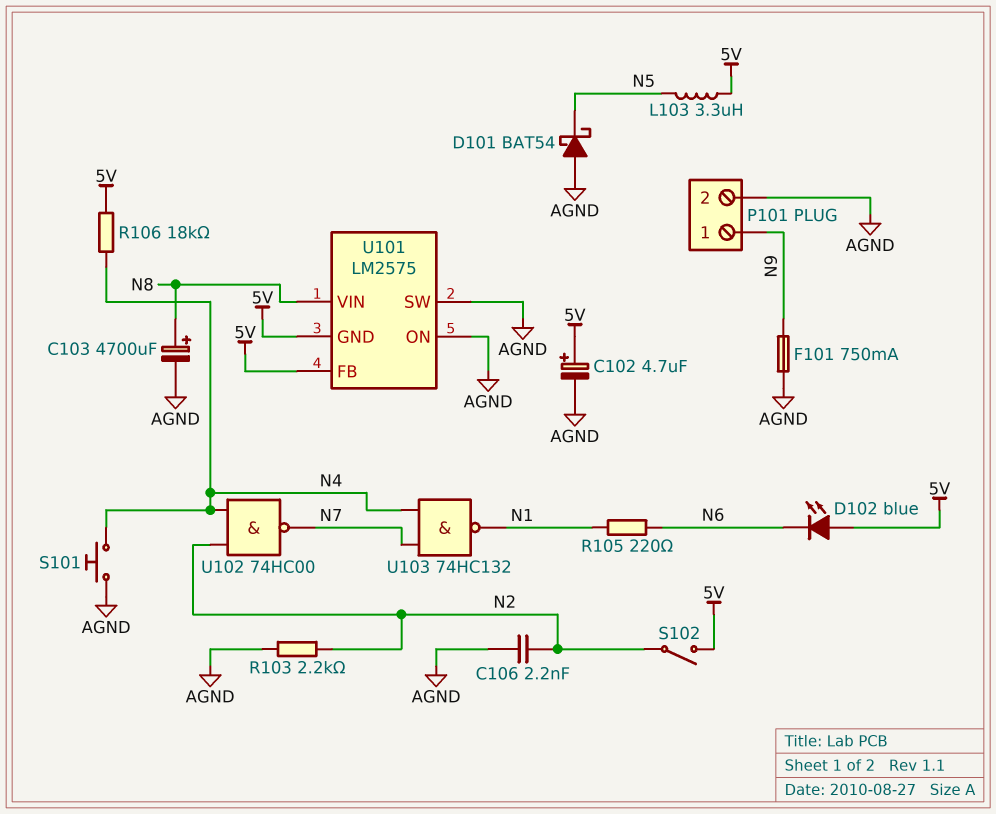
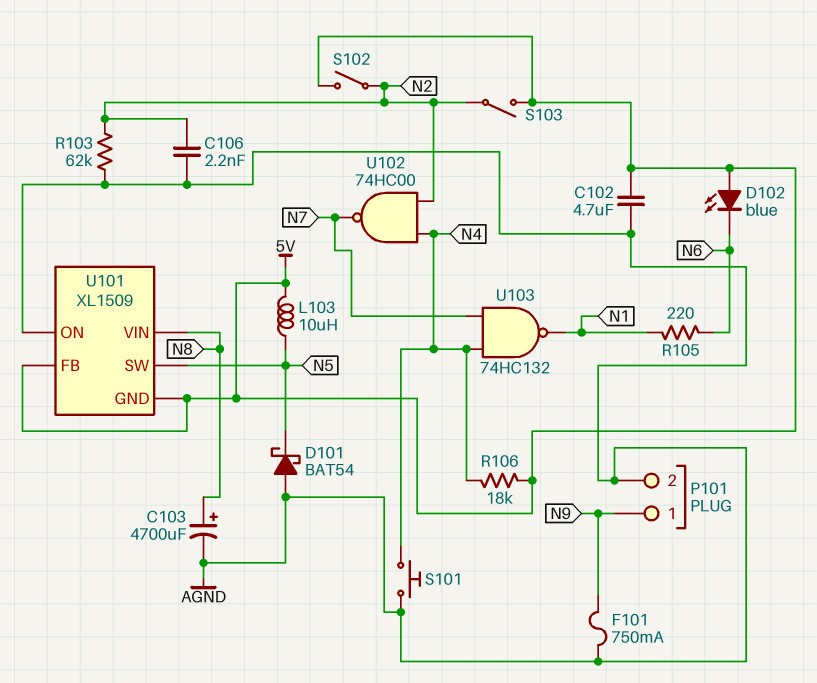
C102: 4.7uF (plus 5V, minus AGND) -> 4.7uF (5V, AGND)
L103: 3.3uH (5V, N5) -> 10uH (5V, N5)
R103: 2.2k (AGND, N2) -> 62k (AGND, N2)
S103: none -> switch (5V, N2)
U101: LM2575 -> XL1509
U101 pin SW: AGND -> N5

